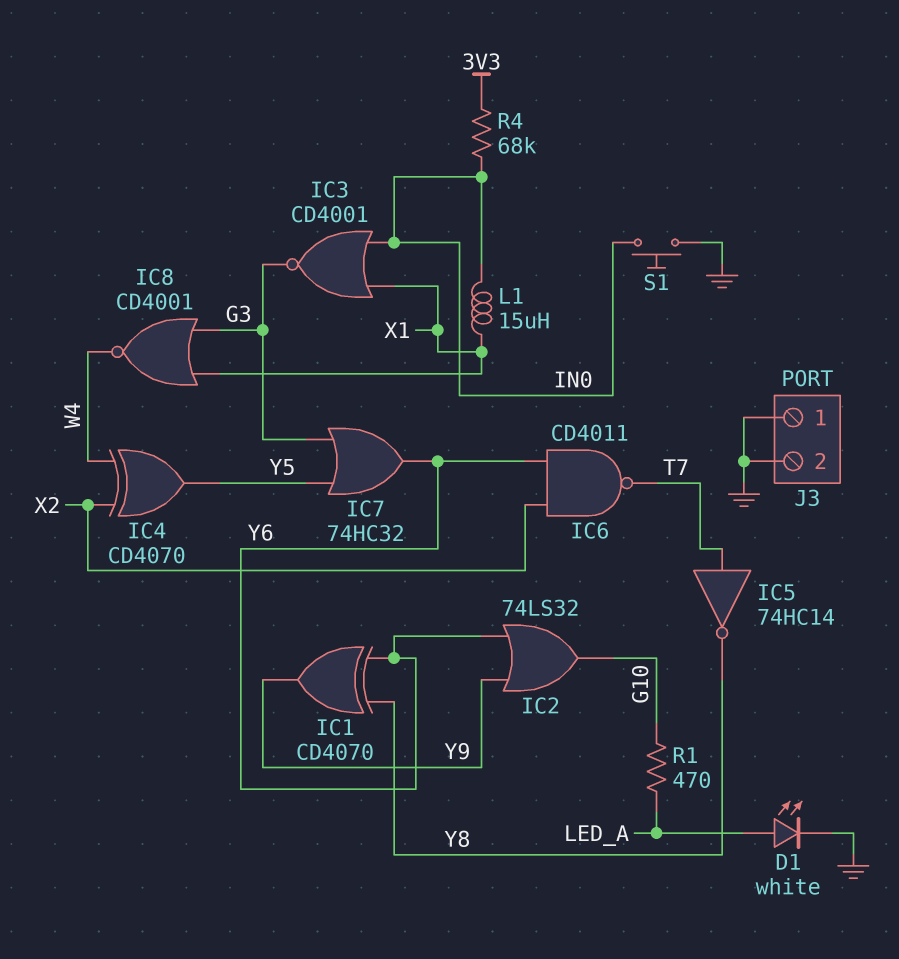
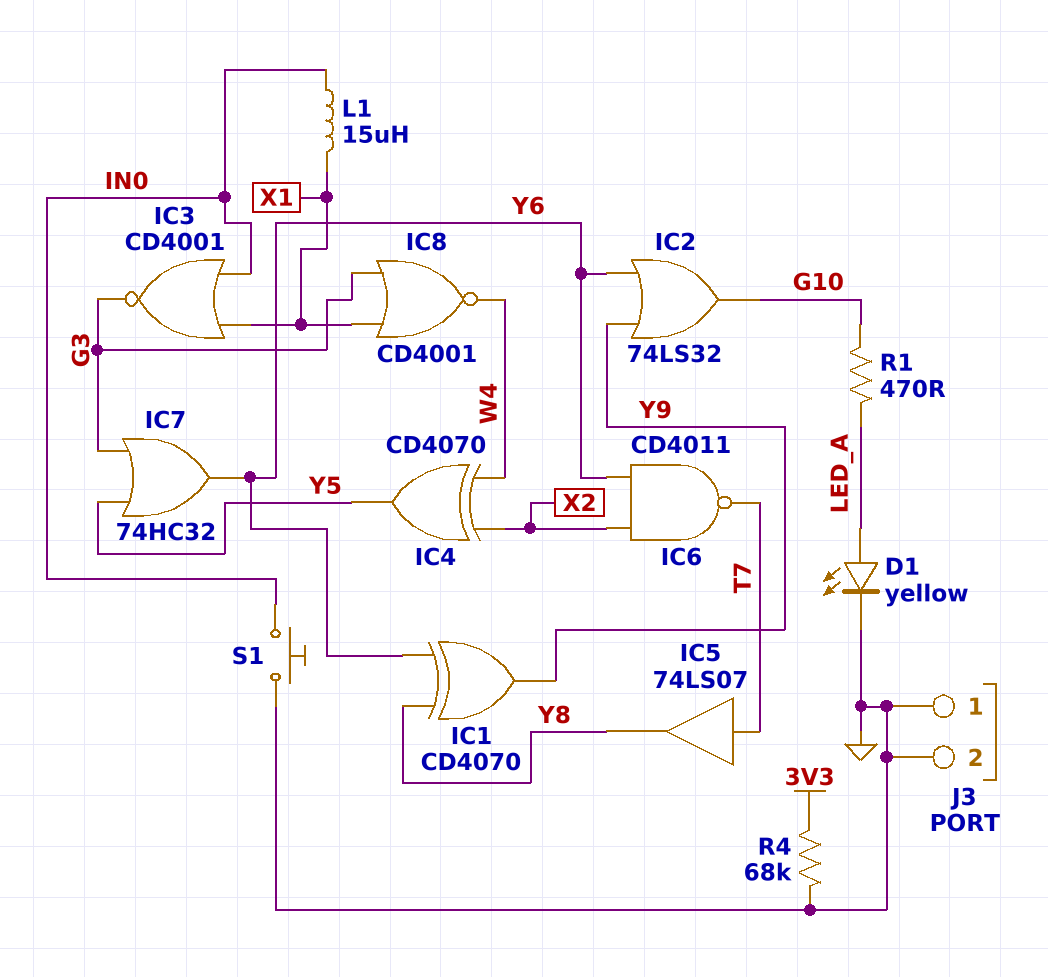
D1: LED white (A LED_A, K GND) -> LED yellow (A LED_A, K GND)
IC5: NOT 74HC14 (in T7, out Y8) -> buffer 74LS07 (in T7, out Y8)
R4: 68k (3V3, IN0) -> 68k (3V3, GND)

